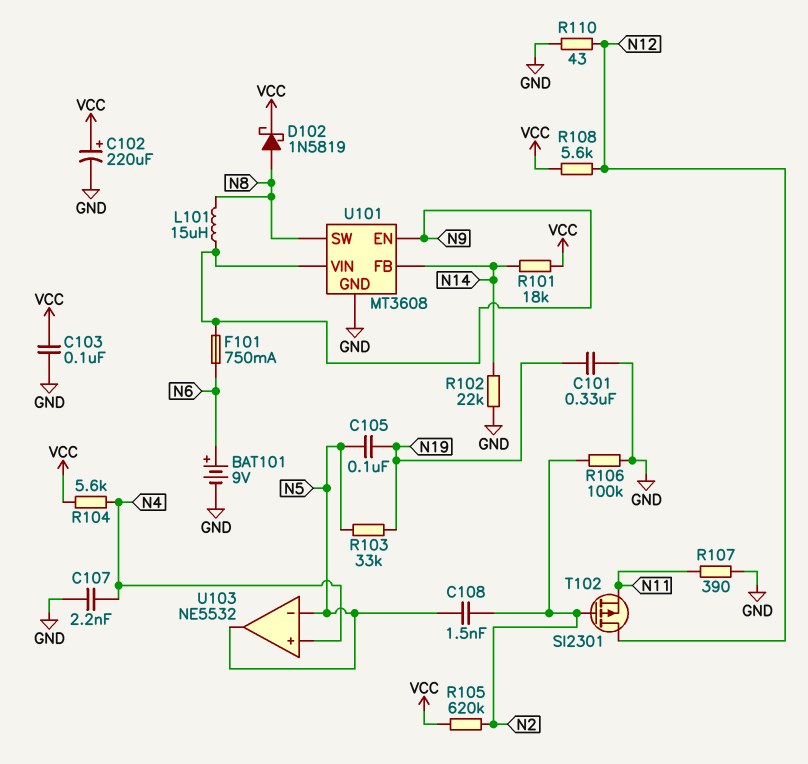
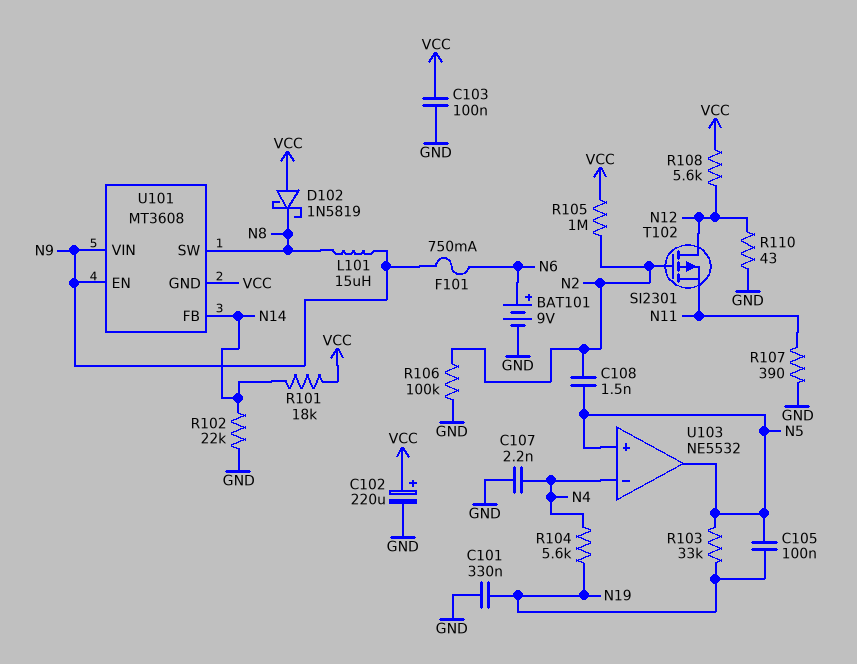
D102: schottky 1N5819 (A N8, K VCC) -> schottky 1N5819 (A VCC, K N8)
R104: 5.6k (N4, VCC) -> 5.6k (N4, N19)
R105: 620k (N2, VCC) -> 1M (N2, VCC)
U101 pin GND: GND -> VCC
U103 pin in+: N4 -> N5
U103 pin in-: N5 -> N4

